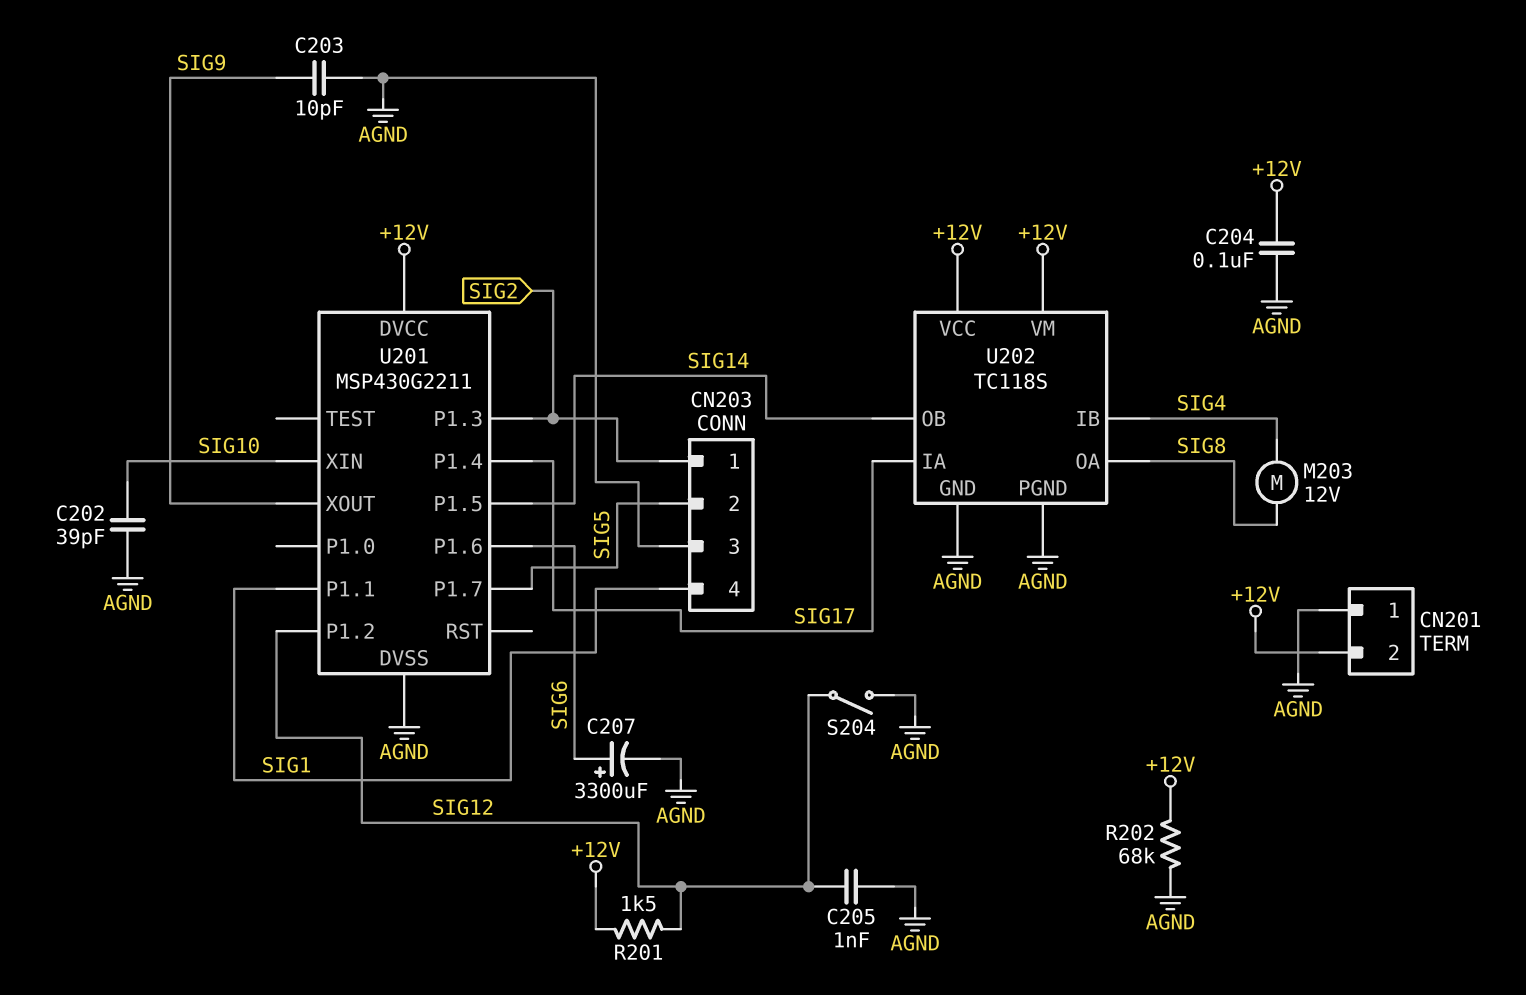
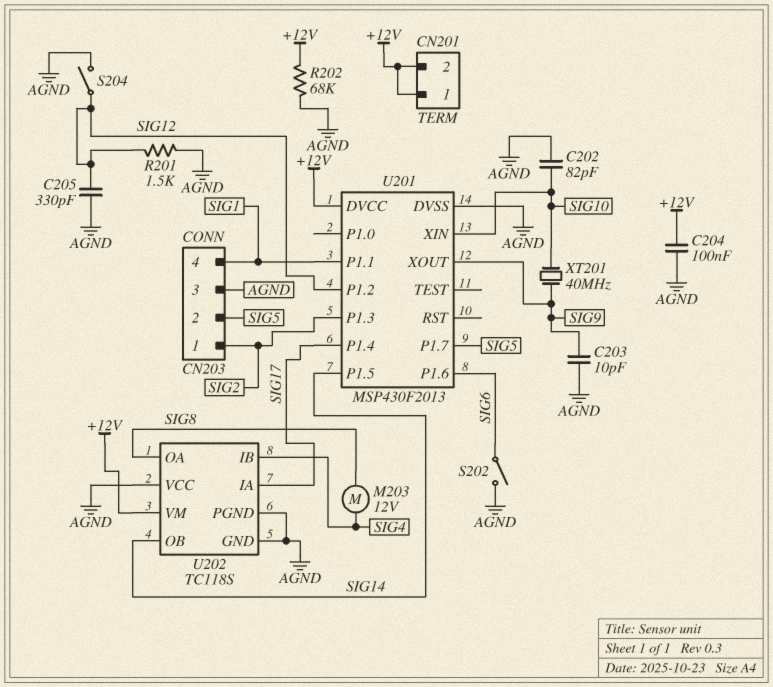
C202: 39pF (AGND, SIG10) -> 82pF (AGND, SIG10)
C205: 1nF (AGND, SIG12) -> 330pF (AGND, SIG12)
C207: 3300uF (plus SIG6, minus AGND) -> none
CN201 pin 1: AGND -> +12V
R201: 1.5k (+12V, SIG12) -> 1.5k (AGND, SIG12)
S202: none -> switch (AGND, SIG6)
U201: MSP430G2211 -> MSP430F2013
U202 pin VCC: +12V -> AGND
XT201: none -> 40MHz (SIG9, SIG10)

